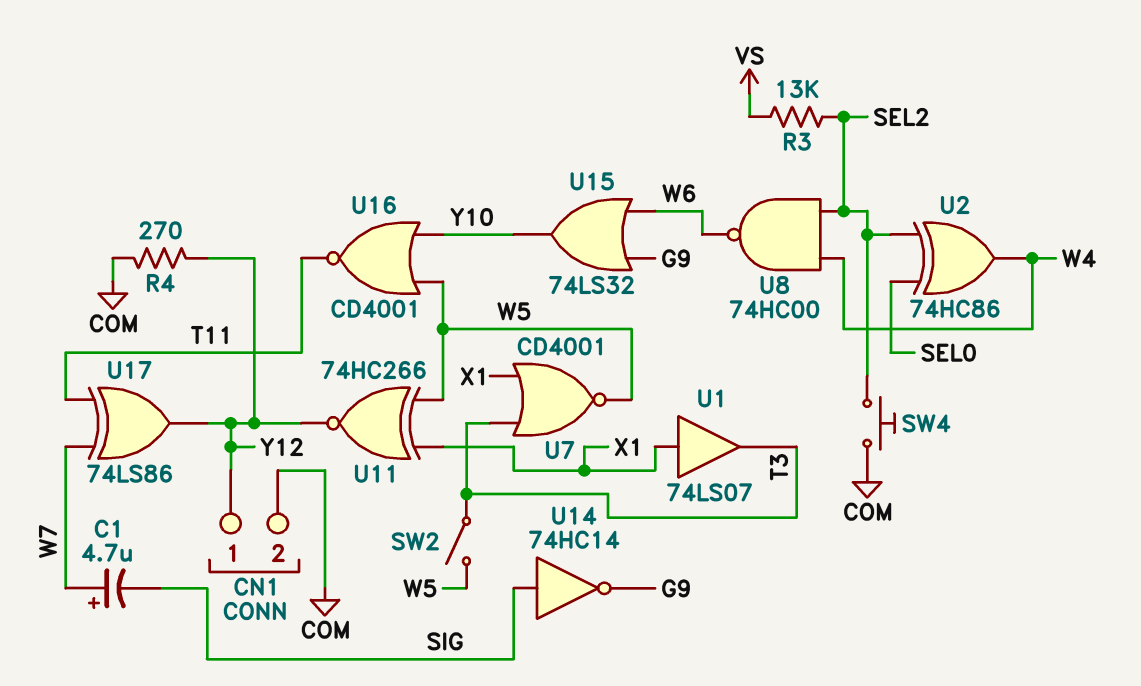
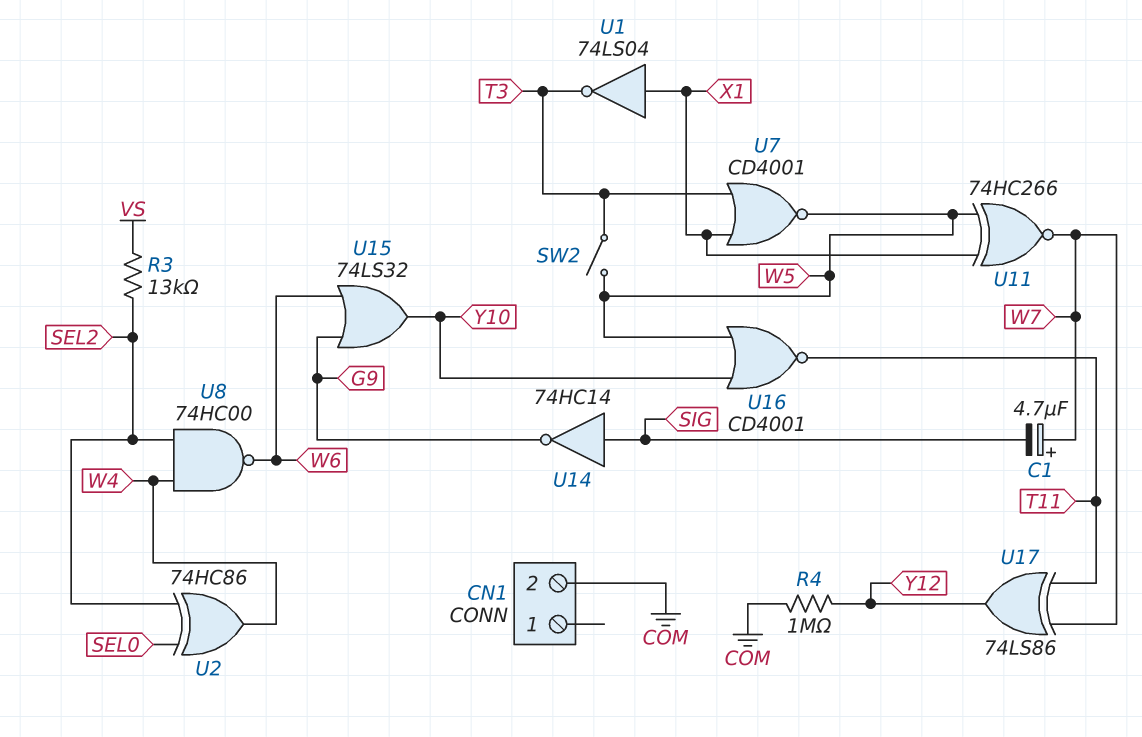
CN1 pin 1: Y12 -> none
R4: 270 (COM, Y12) -> 1M (COM, Y12)
SW4: button (COM, SEL2) -> none
U1: buffer 74LS07 (in X1, out T3) -> NOT 74LS04 (in X1, out T3)
U11: XNOR 74HC266 (in W5, in X1, out Y12) -> XNOR 74HC266 (in W5, in X1, out W7)

